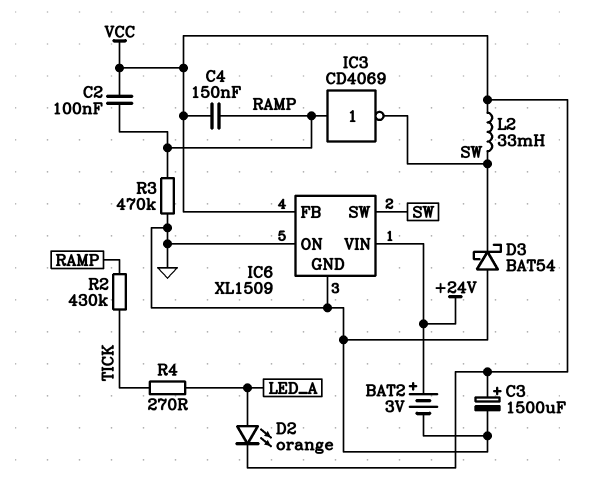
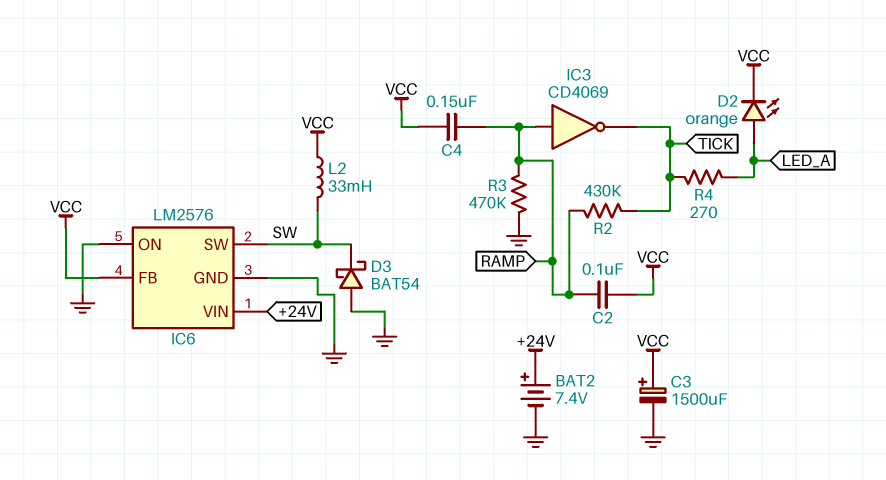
BAT2: 3V (plus +24V, minus GND) -> 7.4V (plus +24V, minus GND)
IC3: NOT CD4069 (in RAMP, out SW) -> NOT CD4069 (in RAMP, out TICK)
IC6: XL1509 -> LM2576

